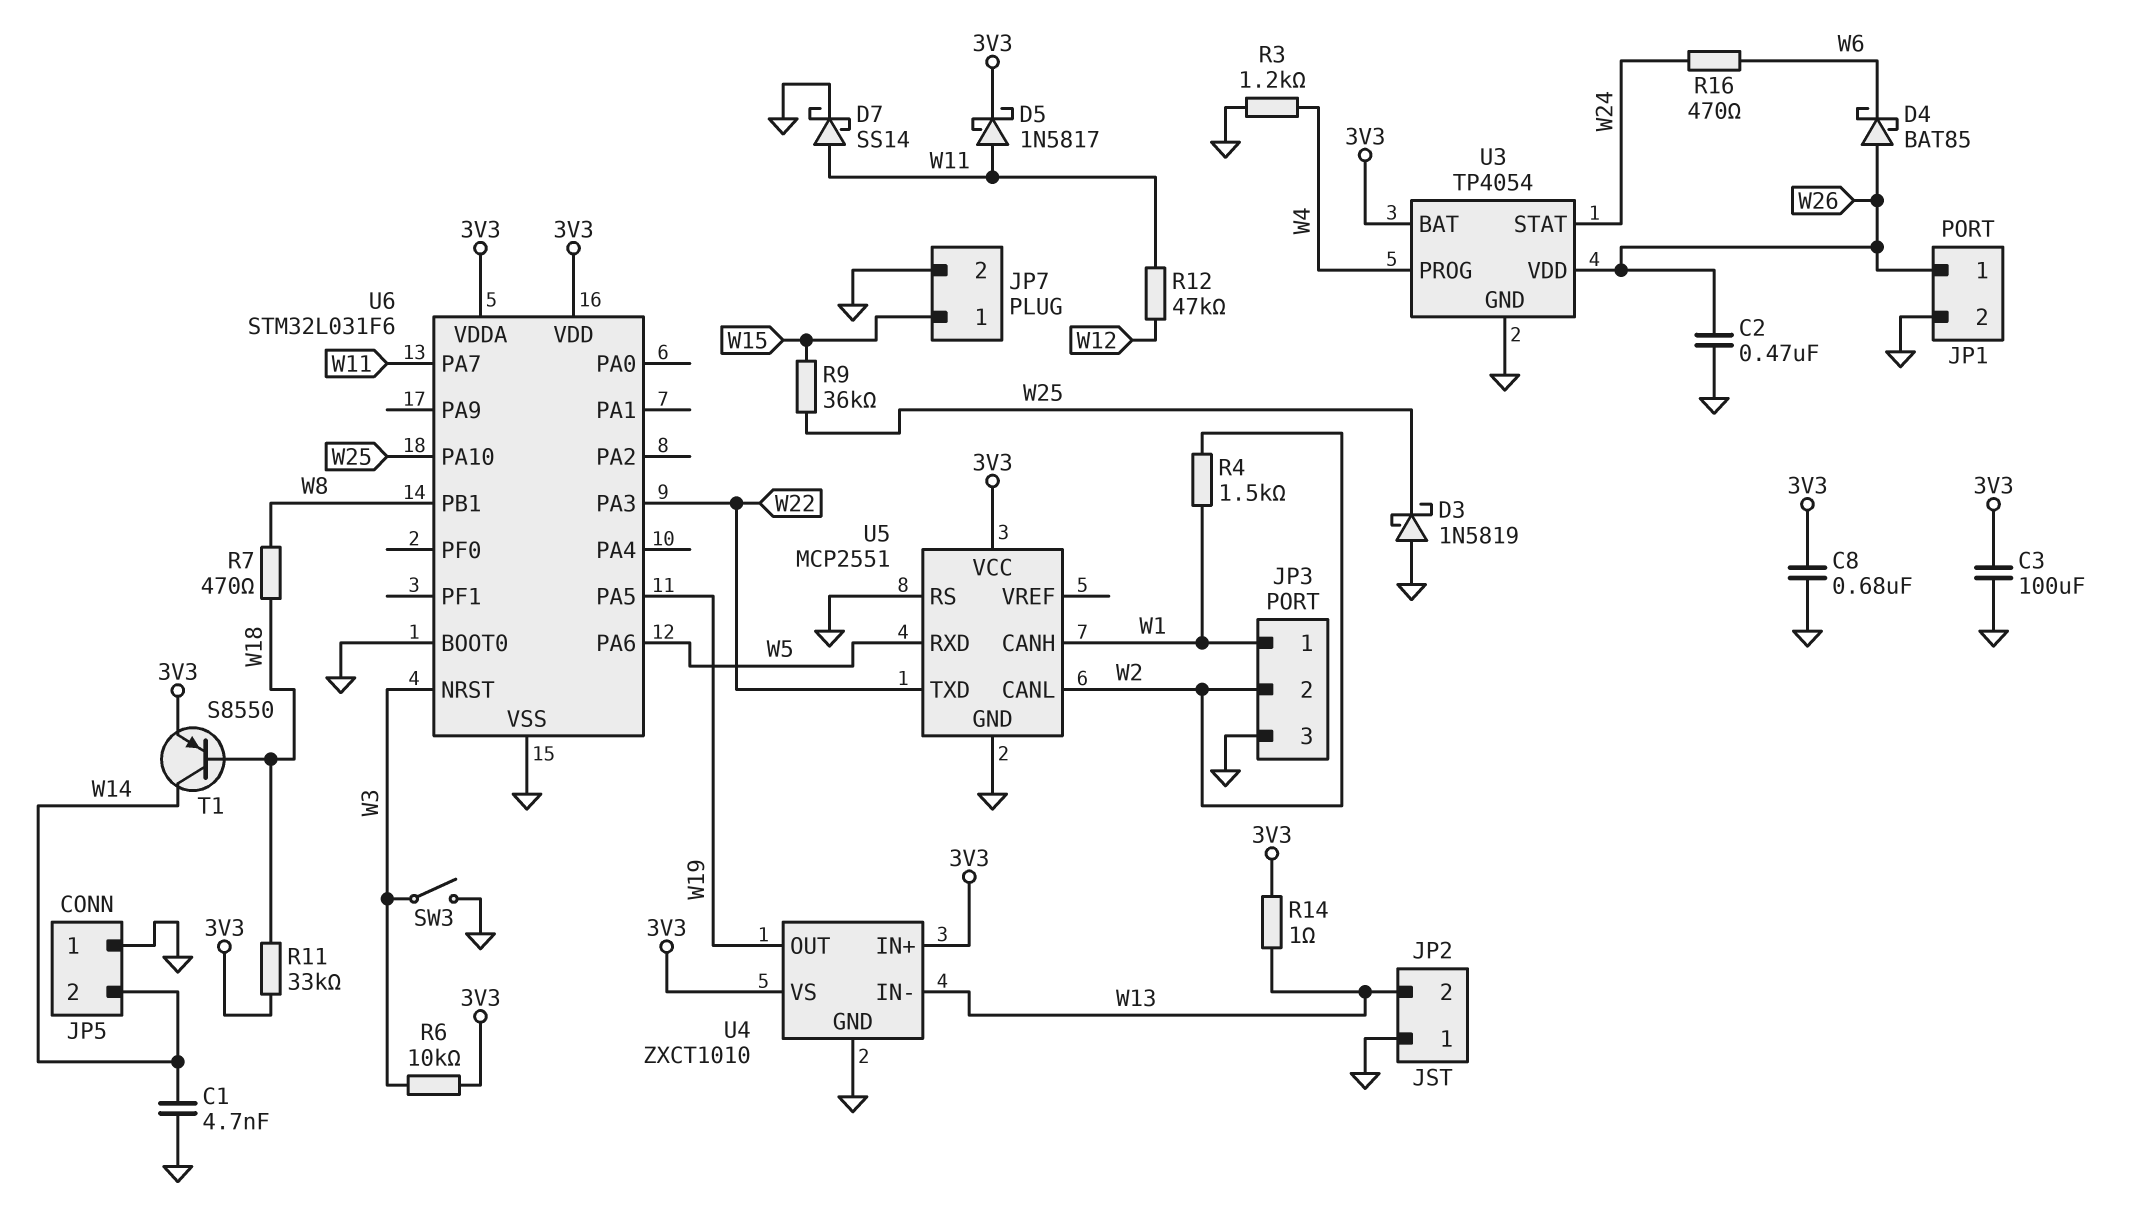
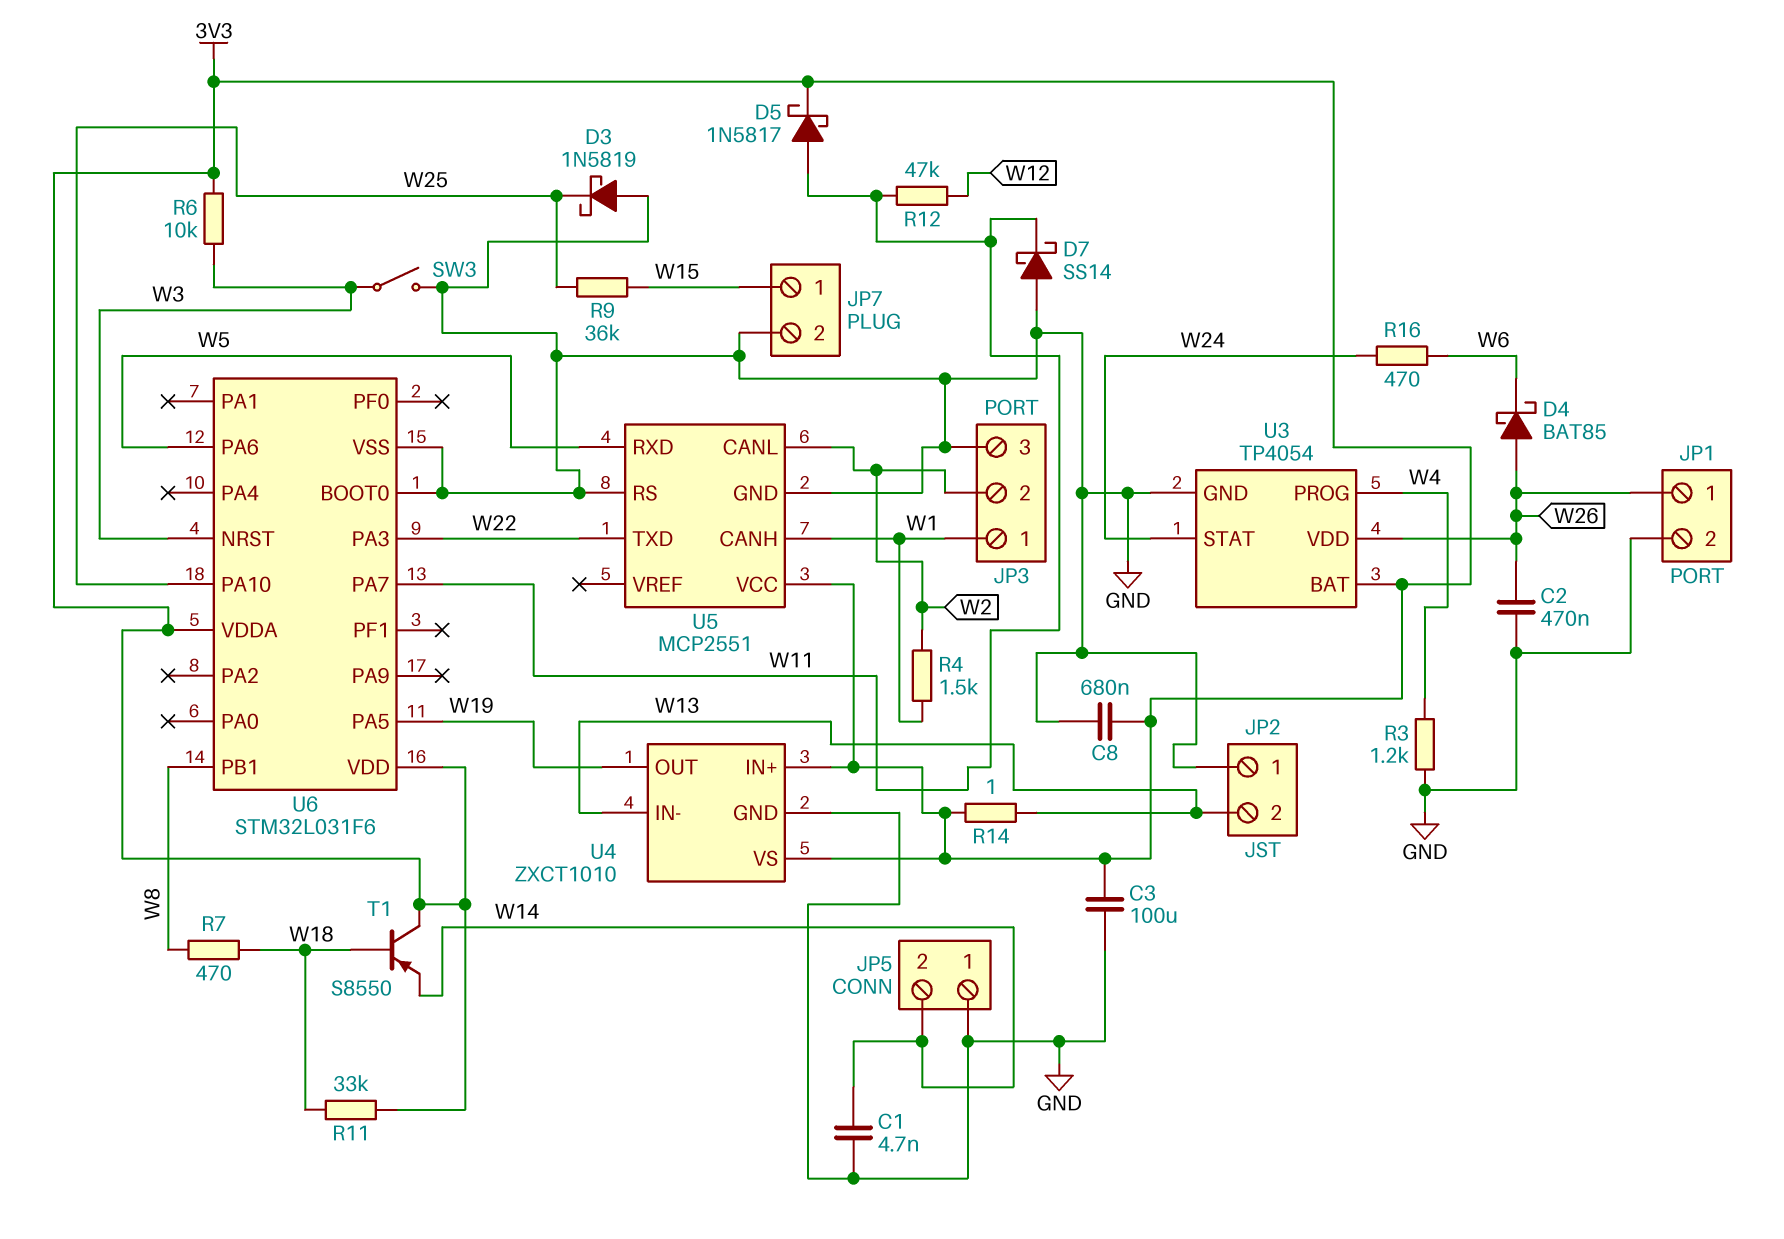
D7: schottky SS14 (A W11, K GND) -> schottky SS14 (A GND, K W11)
T1: PNP S8550 (B W18, C W14, E 3V3) -> PNP S8550 (B W18, C 3V3, E W14)

